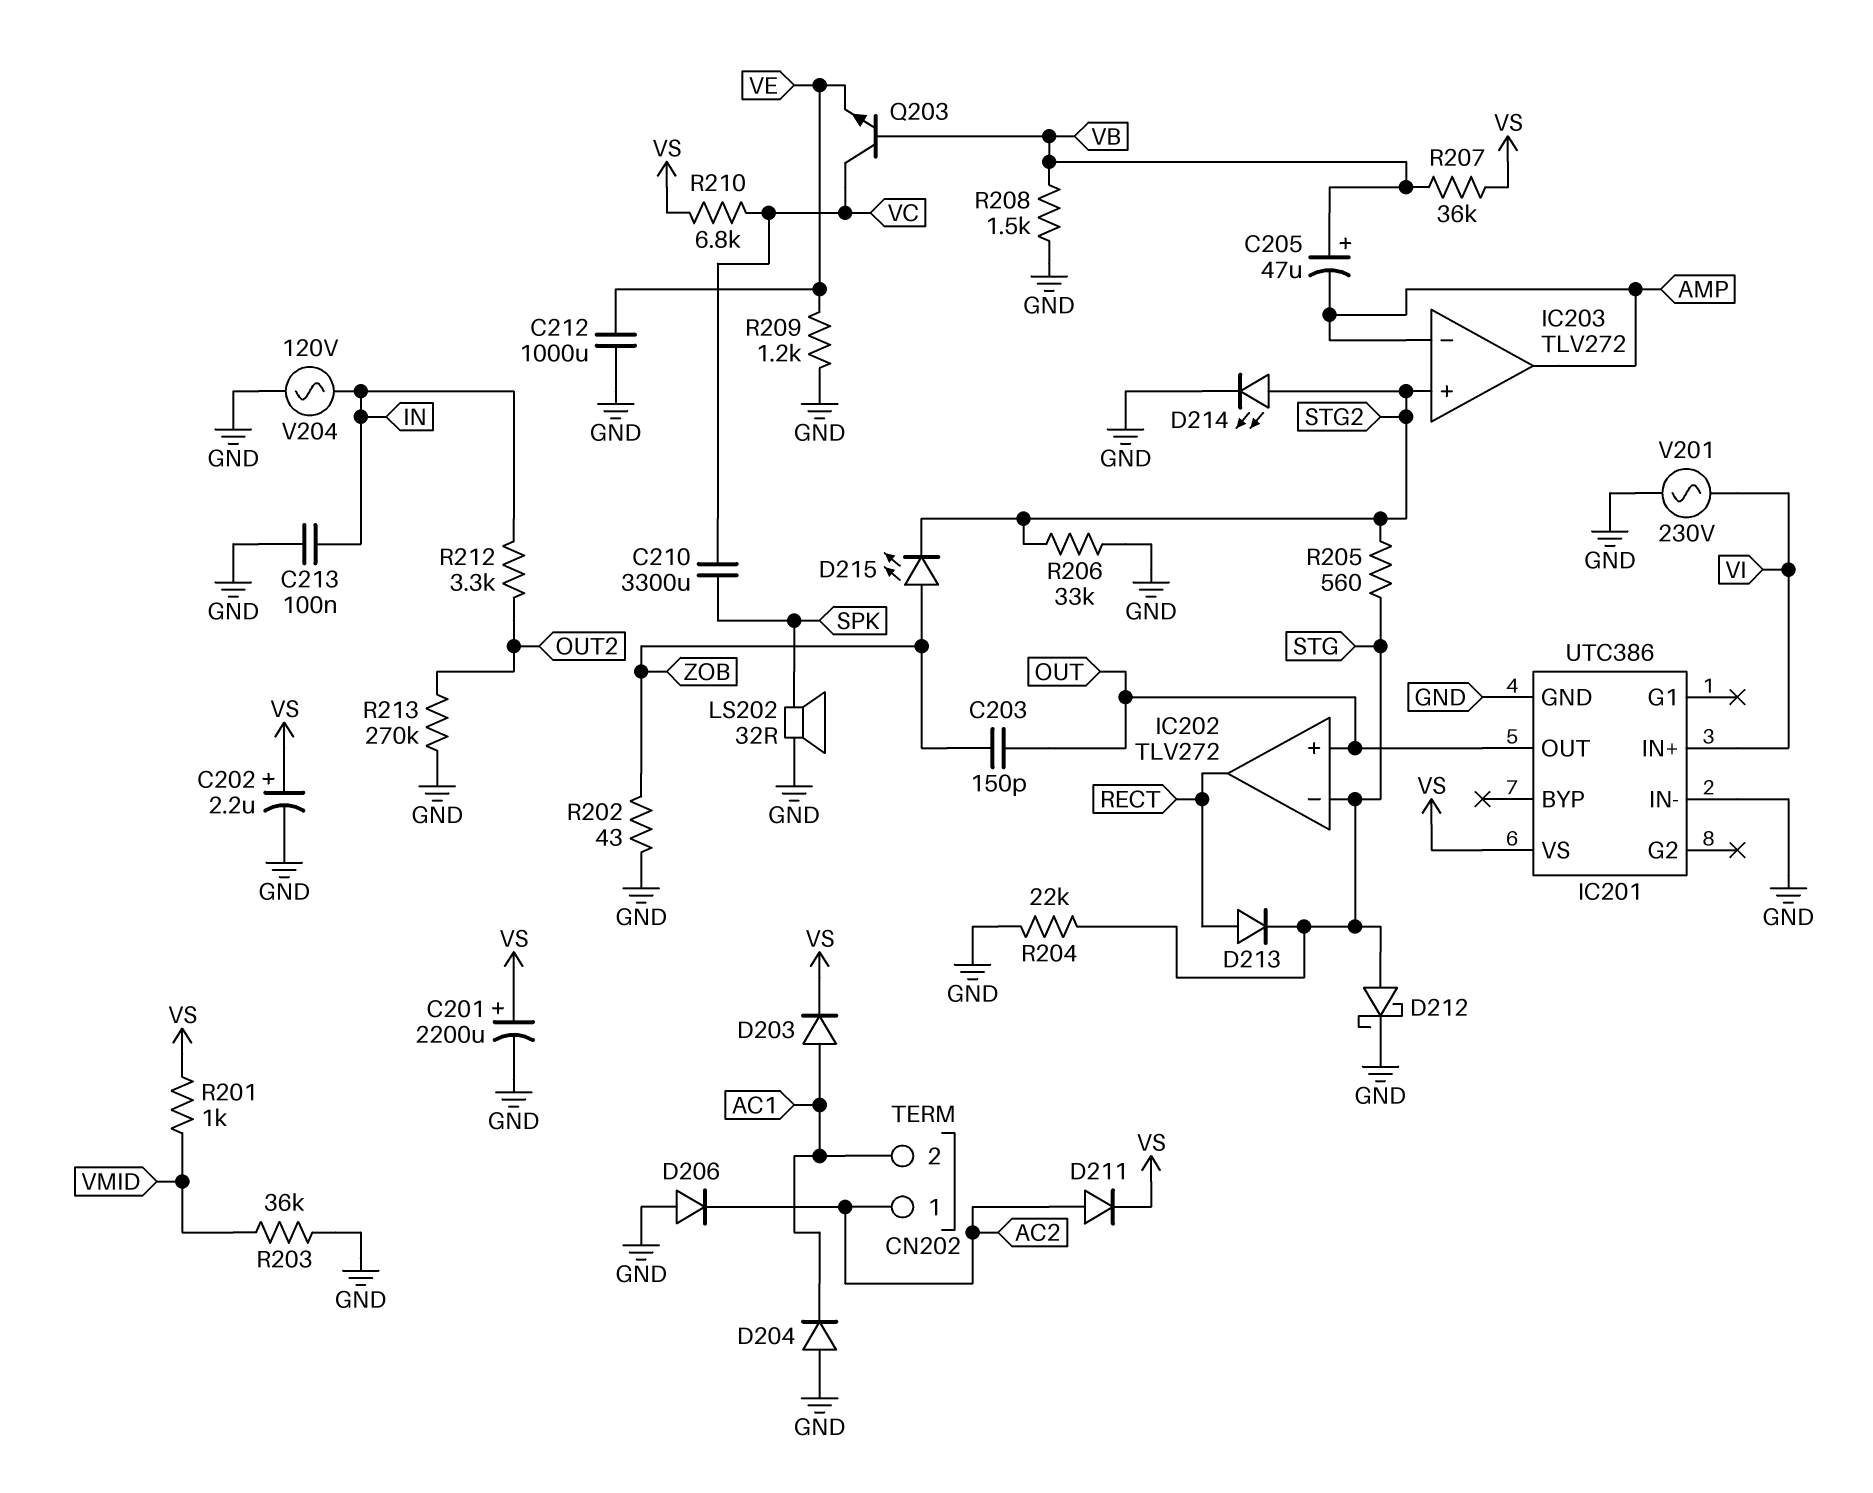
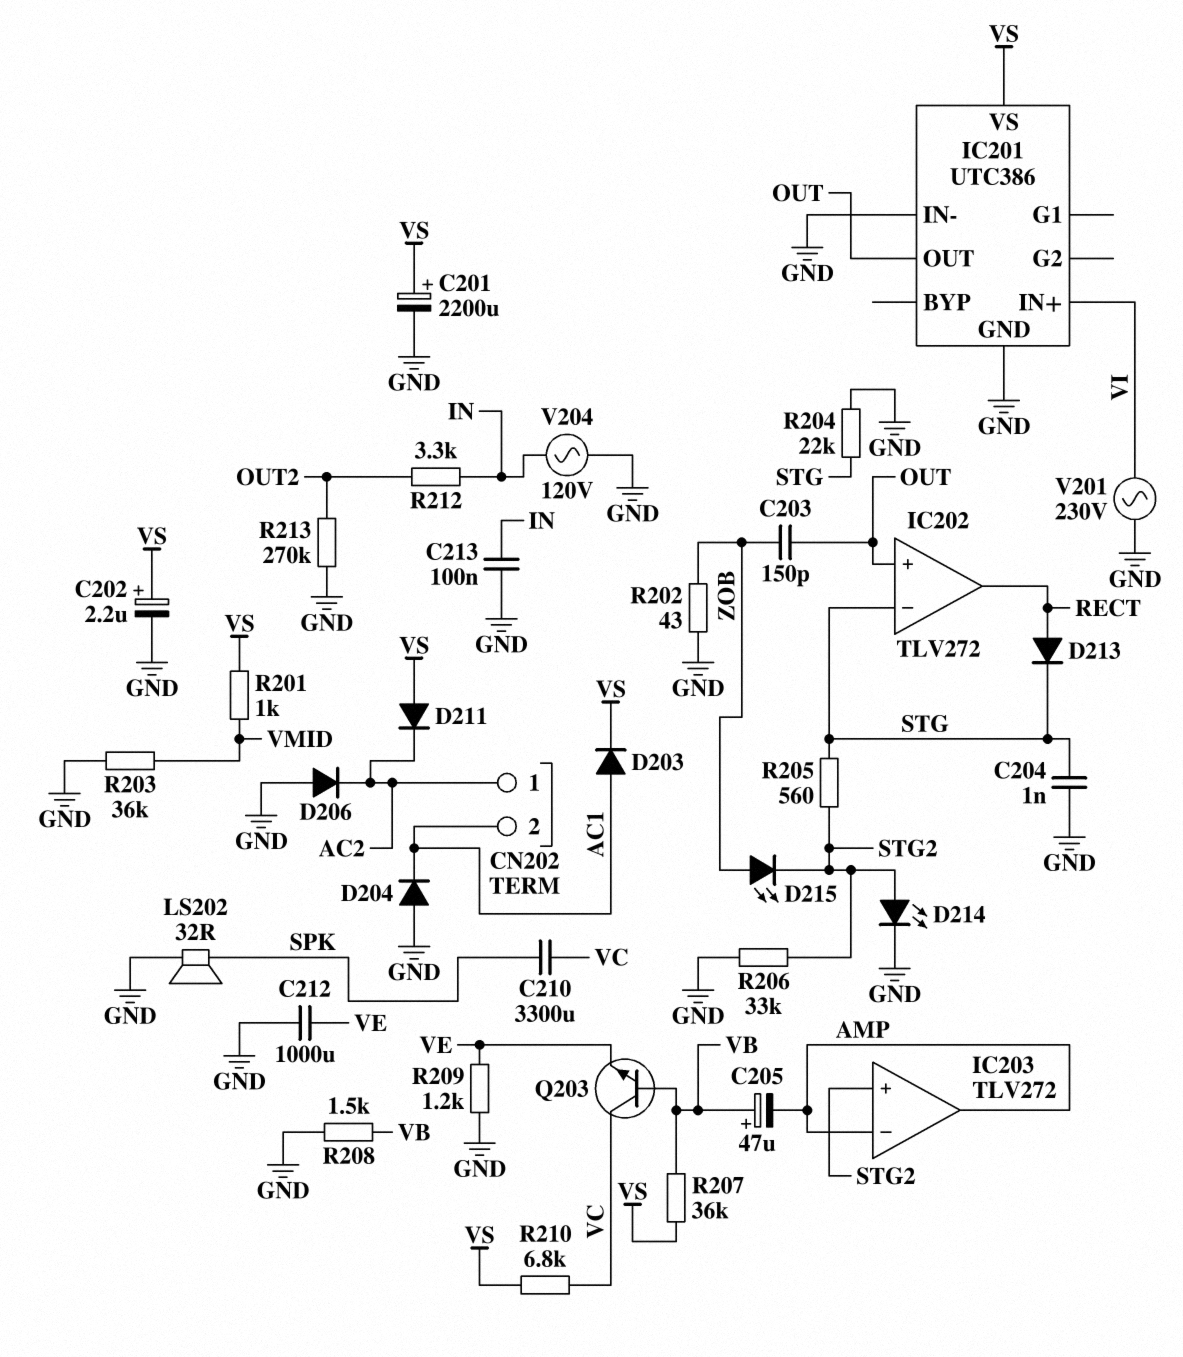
C204: none -> 1nF (GND, STG)
D211: diode (A AC2, K VS) -> diode (A VS, K AC2)
D212: schottky (A STG, K GND) -> none

